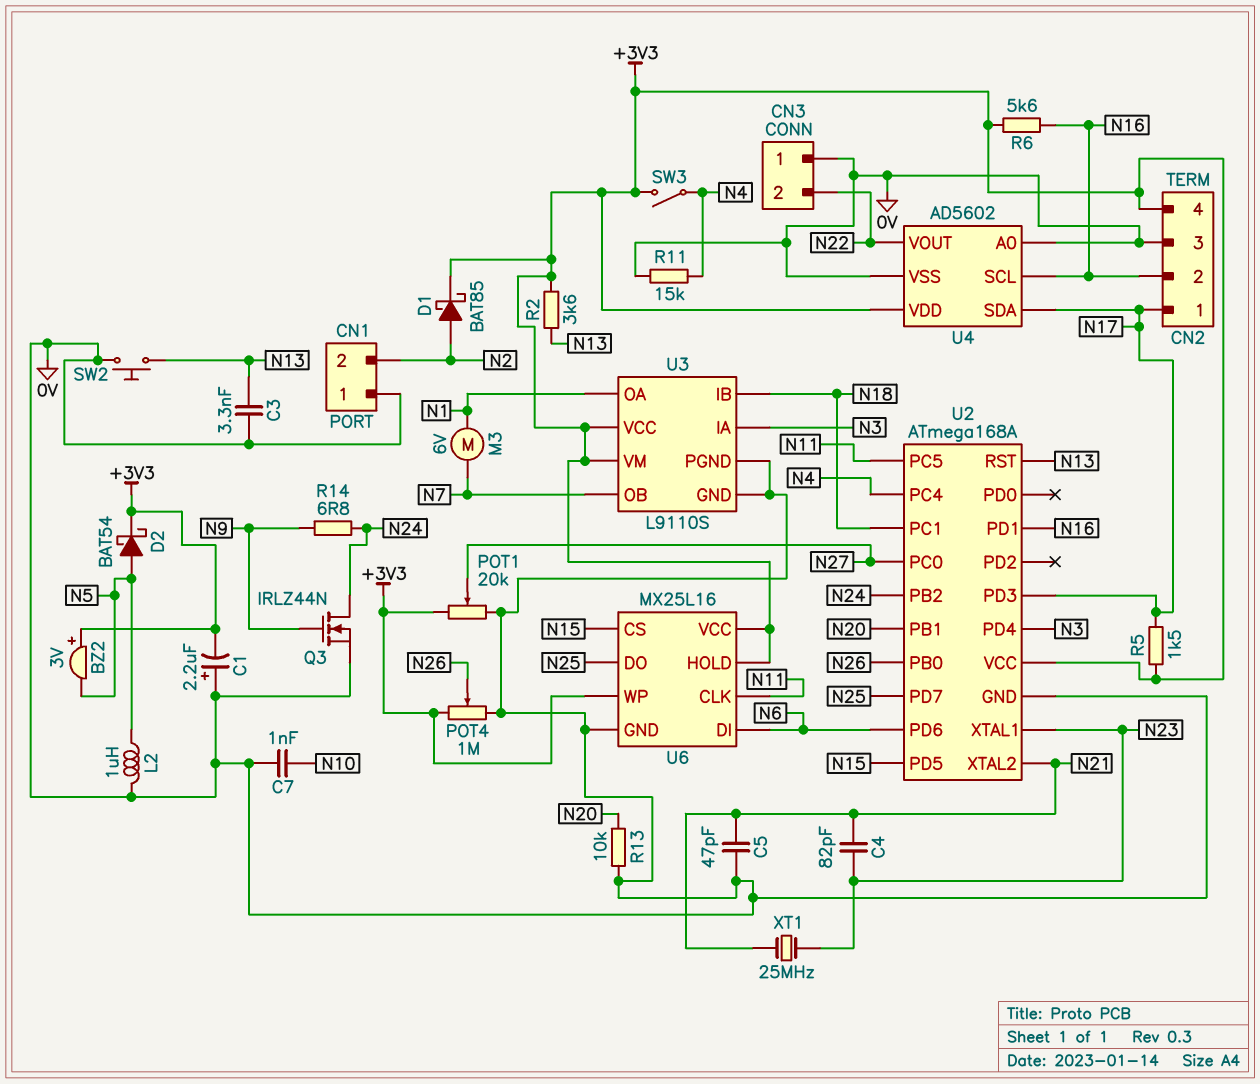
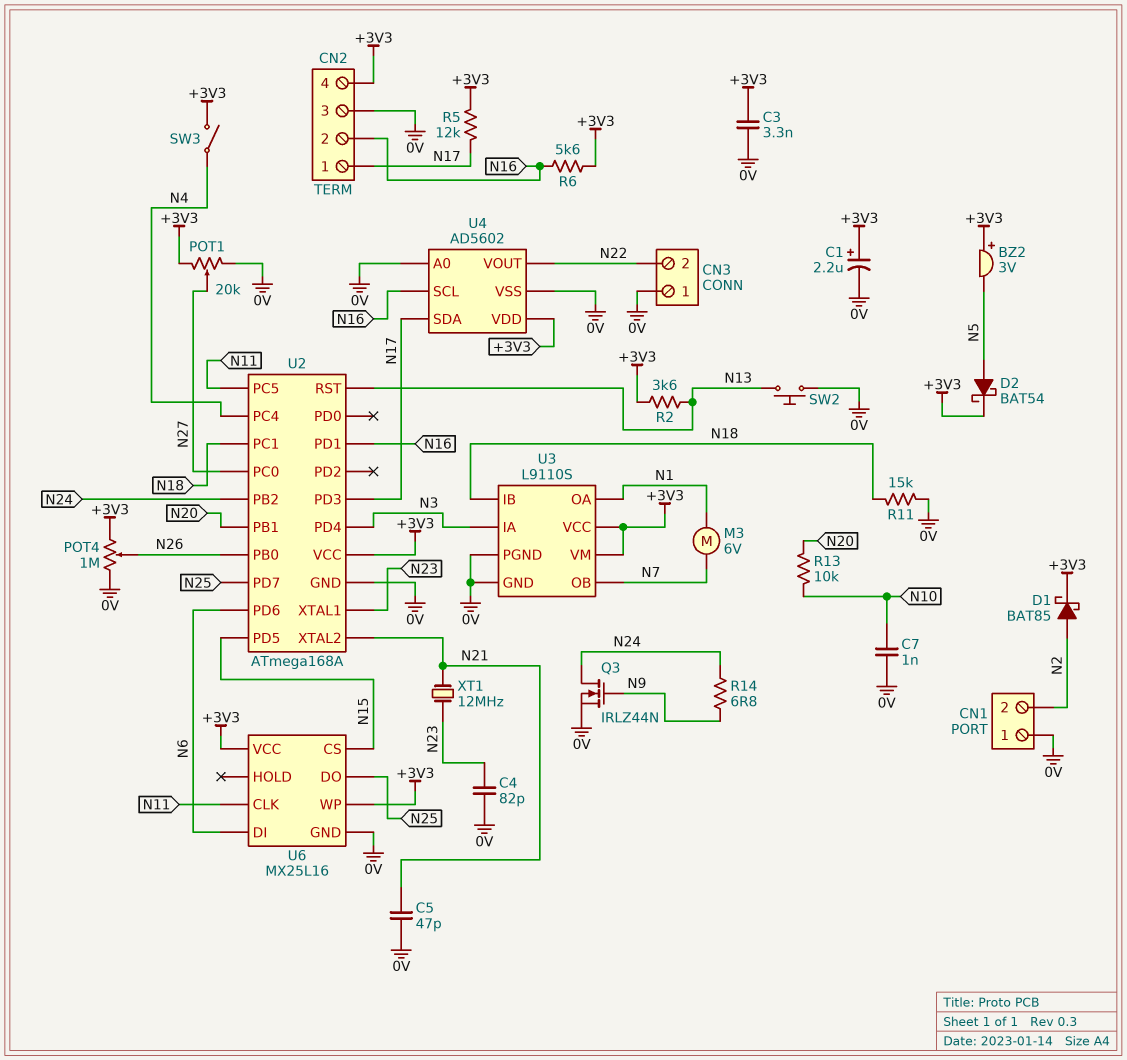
C1: 2.2uF (plus 0V, minus +3V3) -> 2.2uF (plus +3V3, minus 0V)
C3: 3.3nF (0V, N13) -> 3.3nF (+3V3, 0V)
C4: 82pF (N21, N23) -> 82pF (0V, N23)
L2: 1uH (0V, N5) -> none
R5: 1.5k (+3V3, N17) -> 12k (+3V3, N17)
R11: 15k (0V, N4) -> 15k (0V, N18)
R13: 10k (0V, N20) -> 10k (N10, N20)
U6 pin HOLD: +3V3 -> none
XT1: 25MHz (N21, N23) -> 12MHz (N21, N23)

